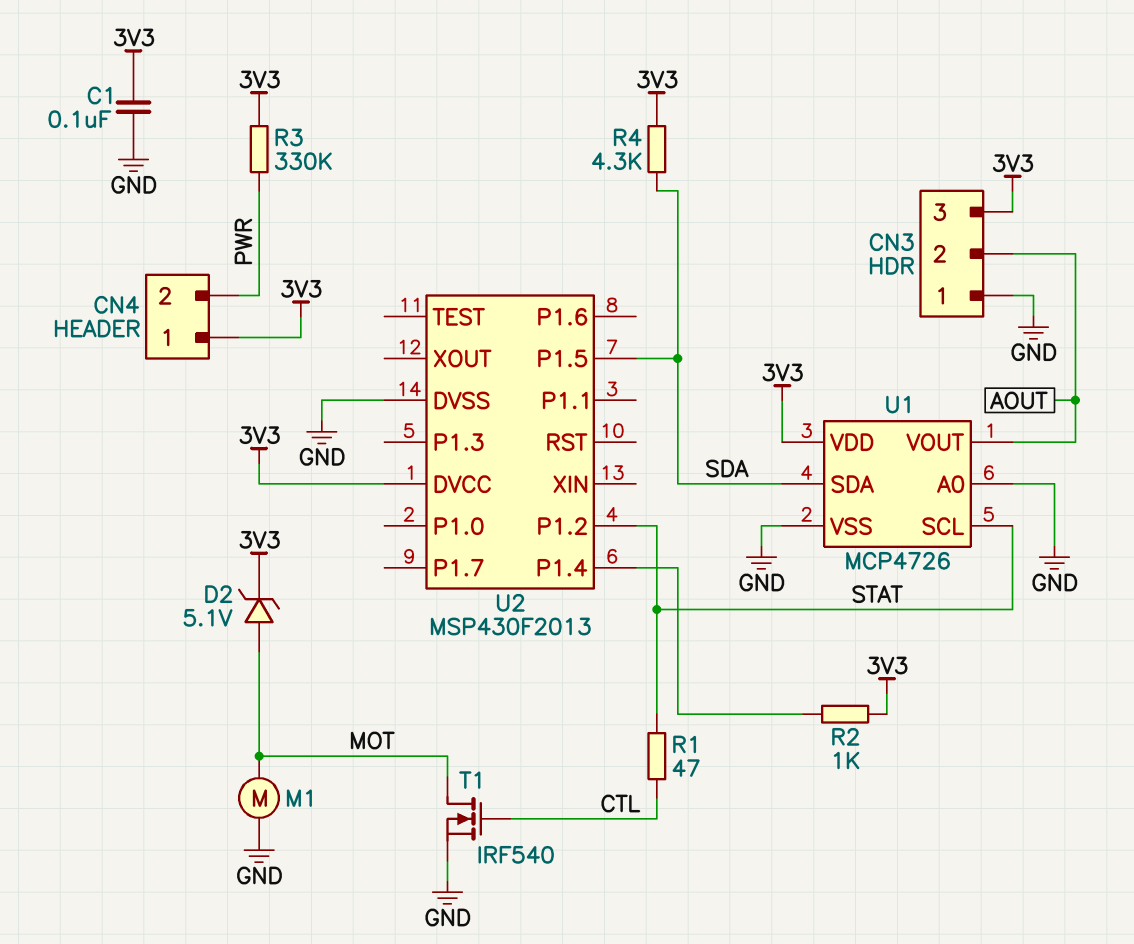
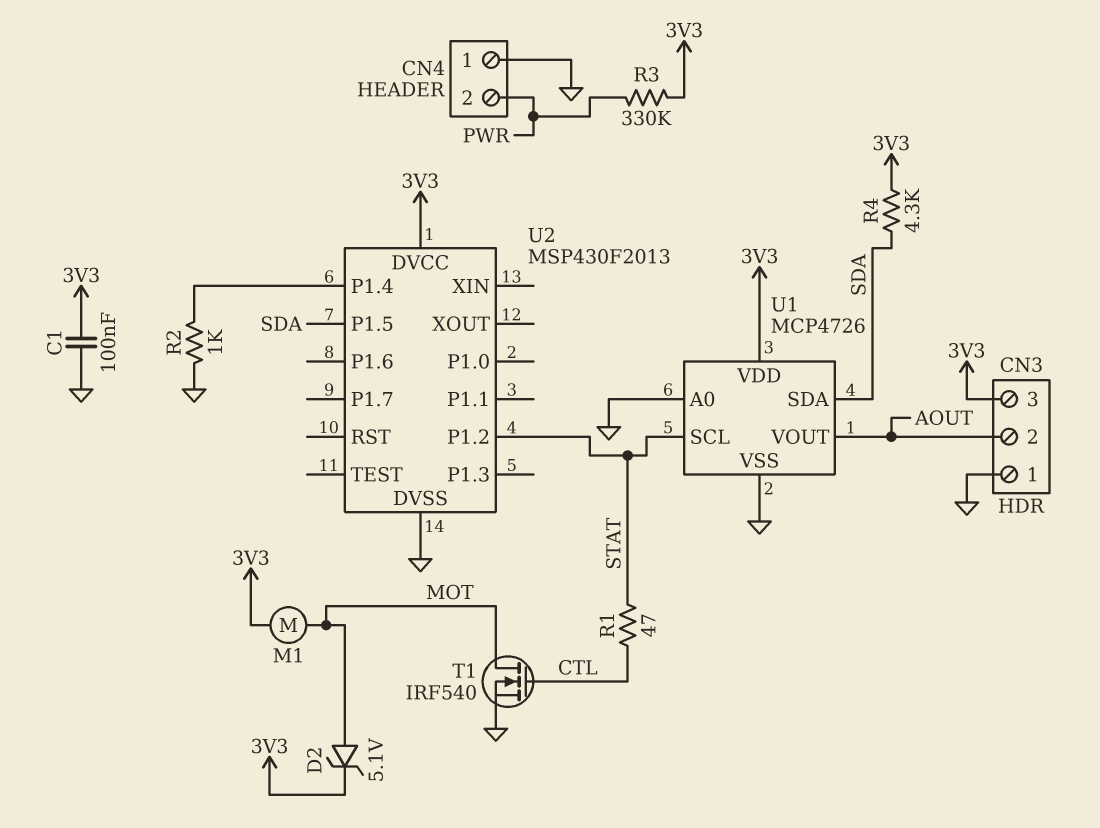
CN4 pin 1: 3V3 -> GND
M1: motor (GND, MOT) -> motor (3V3, MOT)
R2: 1k (3V3, U2/P1.4) -> 1k (GND, U2/P1.4)

